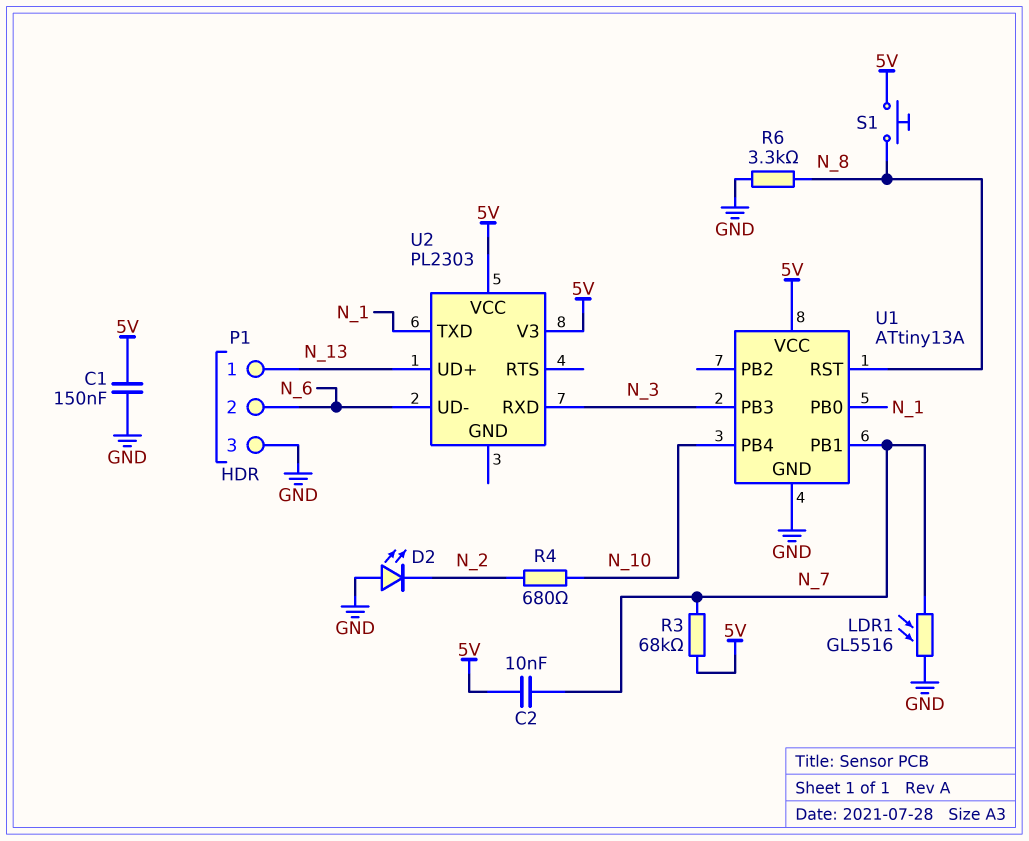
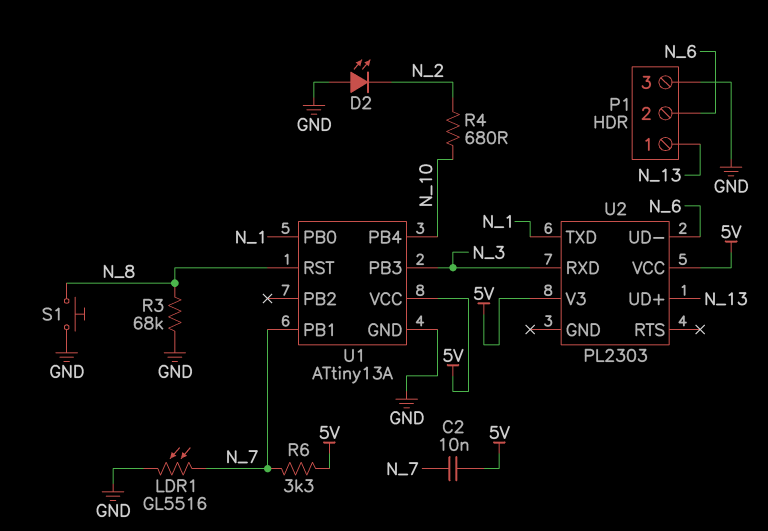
C1: 150nF (5V, GND) -> none
R3: 68k (5V, N_7) -> 68k (GND, N_8)
R6: 3.3k (GND, N_8) -> 3.3k (5V, N_7)
S1: button (5V, N_8) -> button (GND, N_8)

